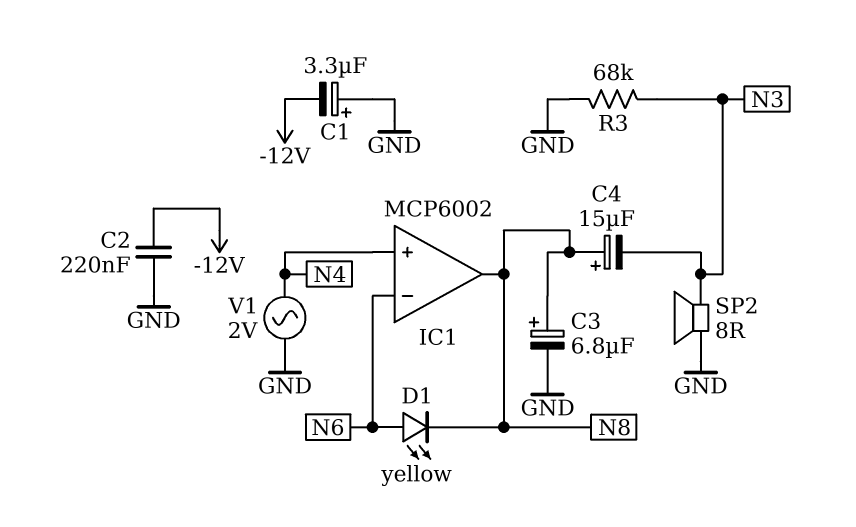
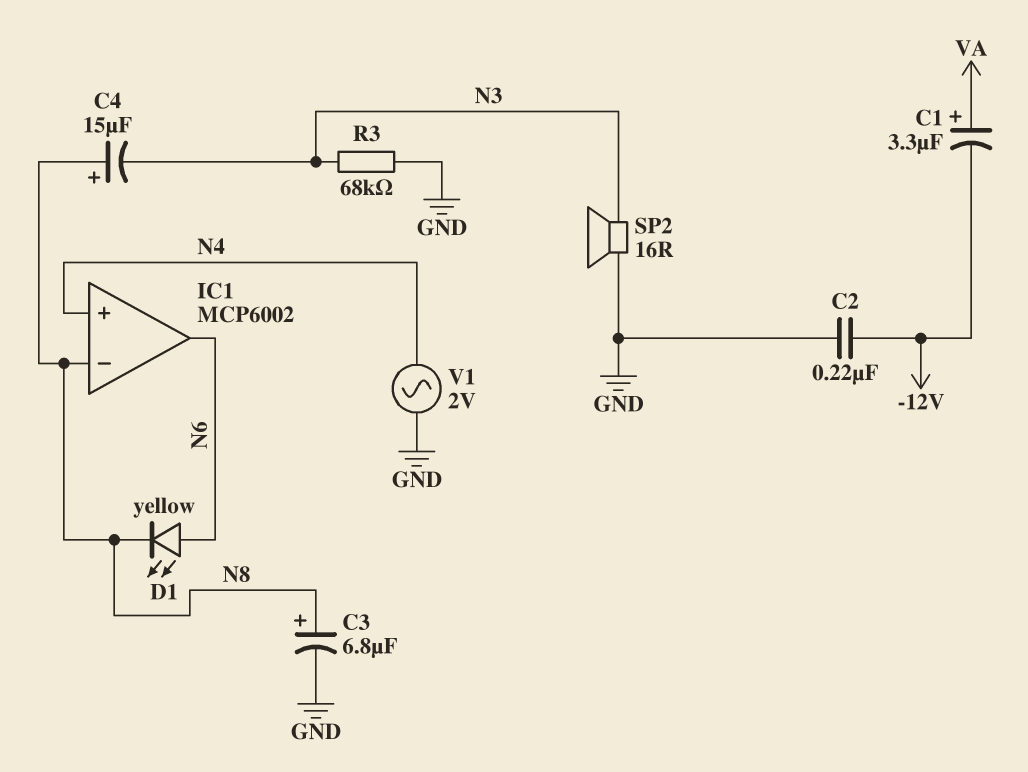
C1: 3.3uF (plus GND, minus -12V) -> 3.3uF (plus VA, minus -12V)
IC1 pin in-: N6 -> N8
IC1 pin out: N8 -> N6
SP2: speaker 8R (GND, N3) -> speaker 16R (GND, N3)

